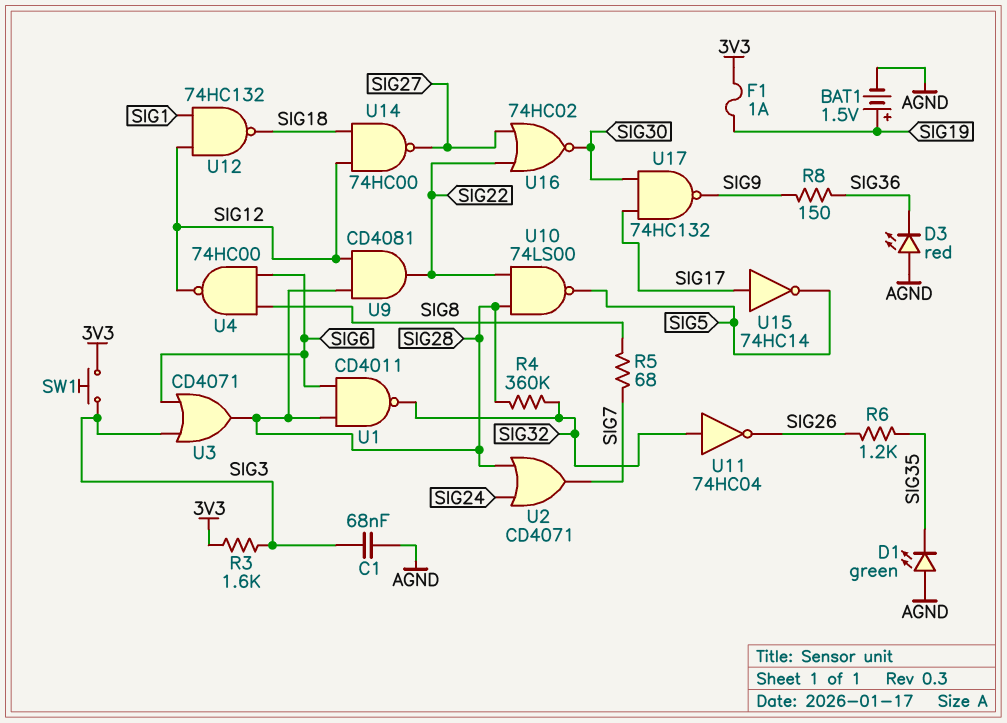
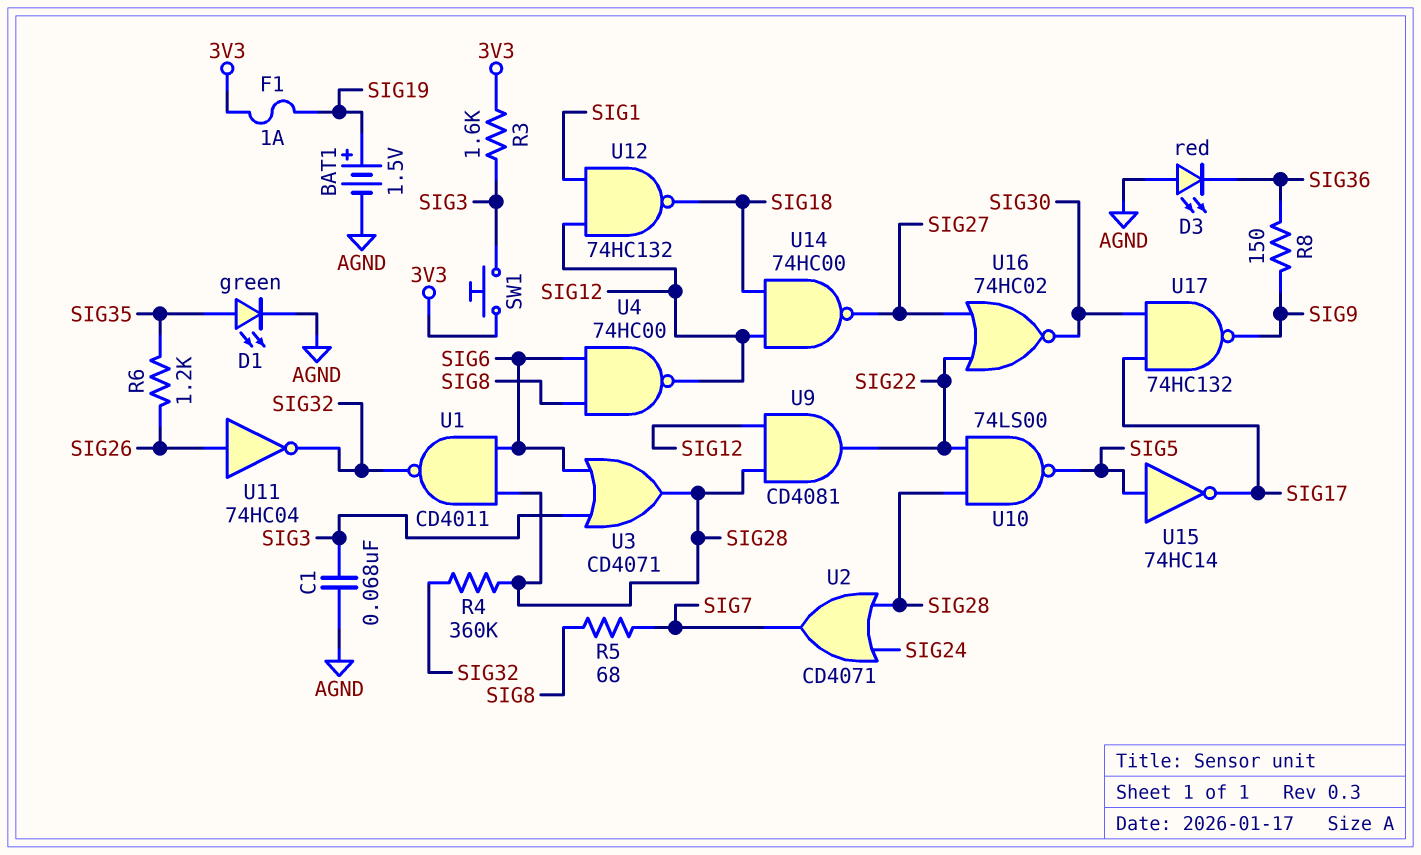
D1: LED green (A AGND, K SIG35) -> LED green (A SIG35, K AGND)
U11: NOT 74HC04 (in SIG32, out SIG26) -> NOT 74HC04 (in SIG26, out SIG32)
U15: NOT 74HC14 (in SIG17, out SIG5) -> NOT 74HC14 (in SIG5, out SIG17)

